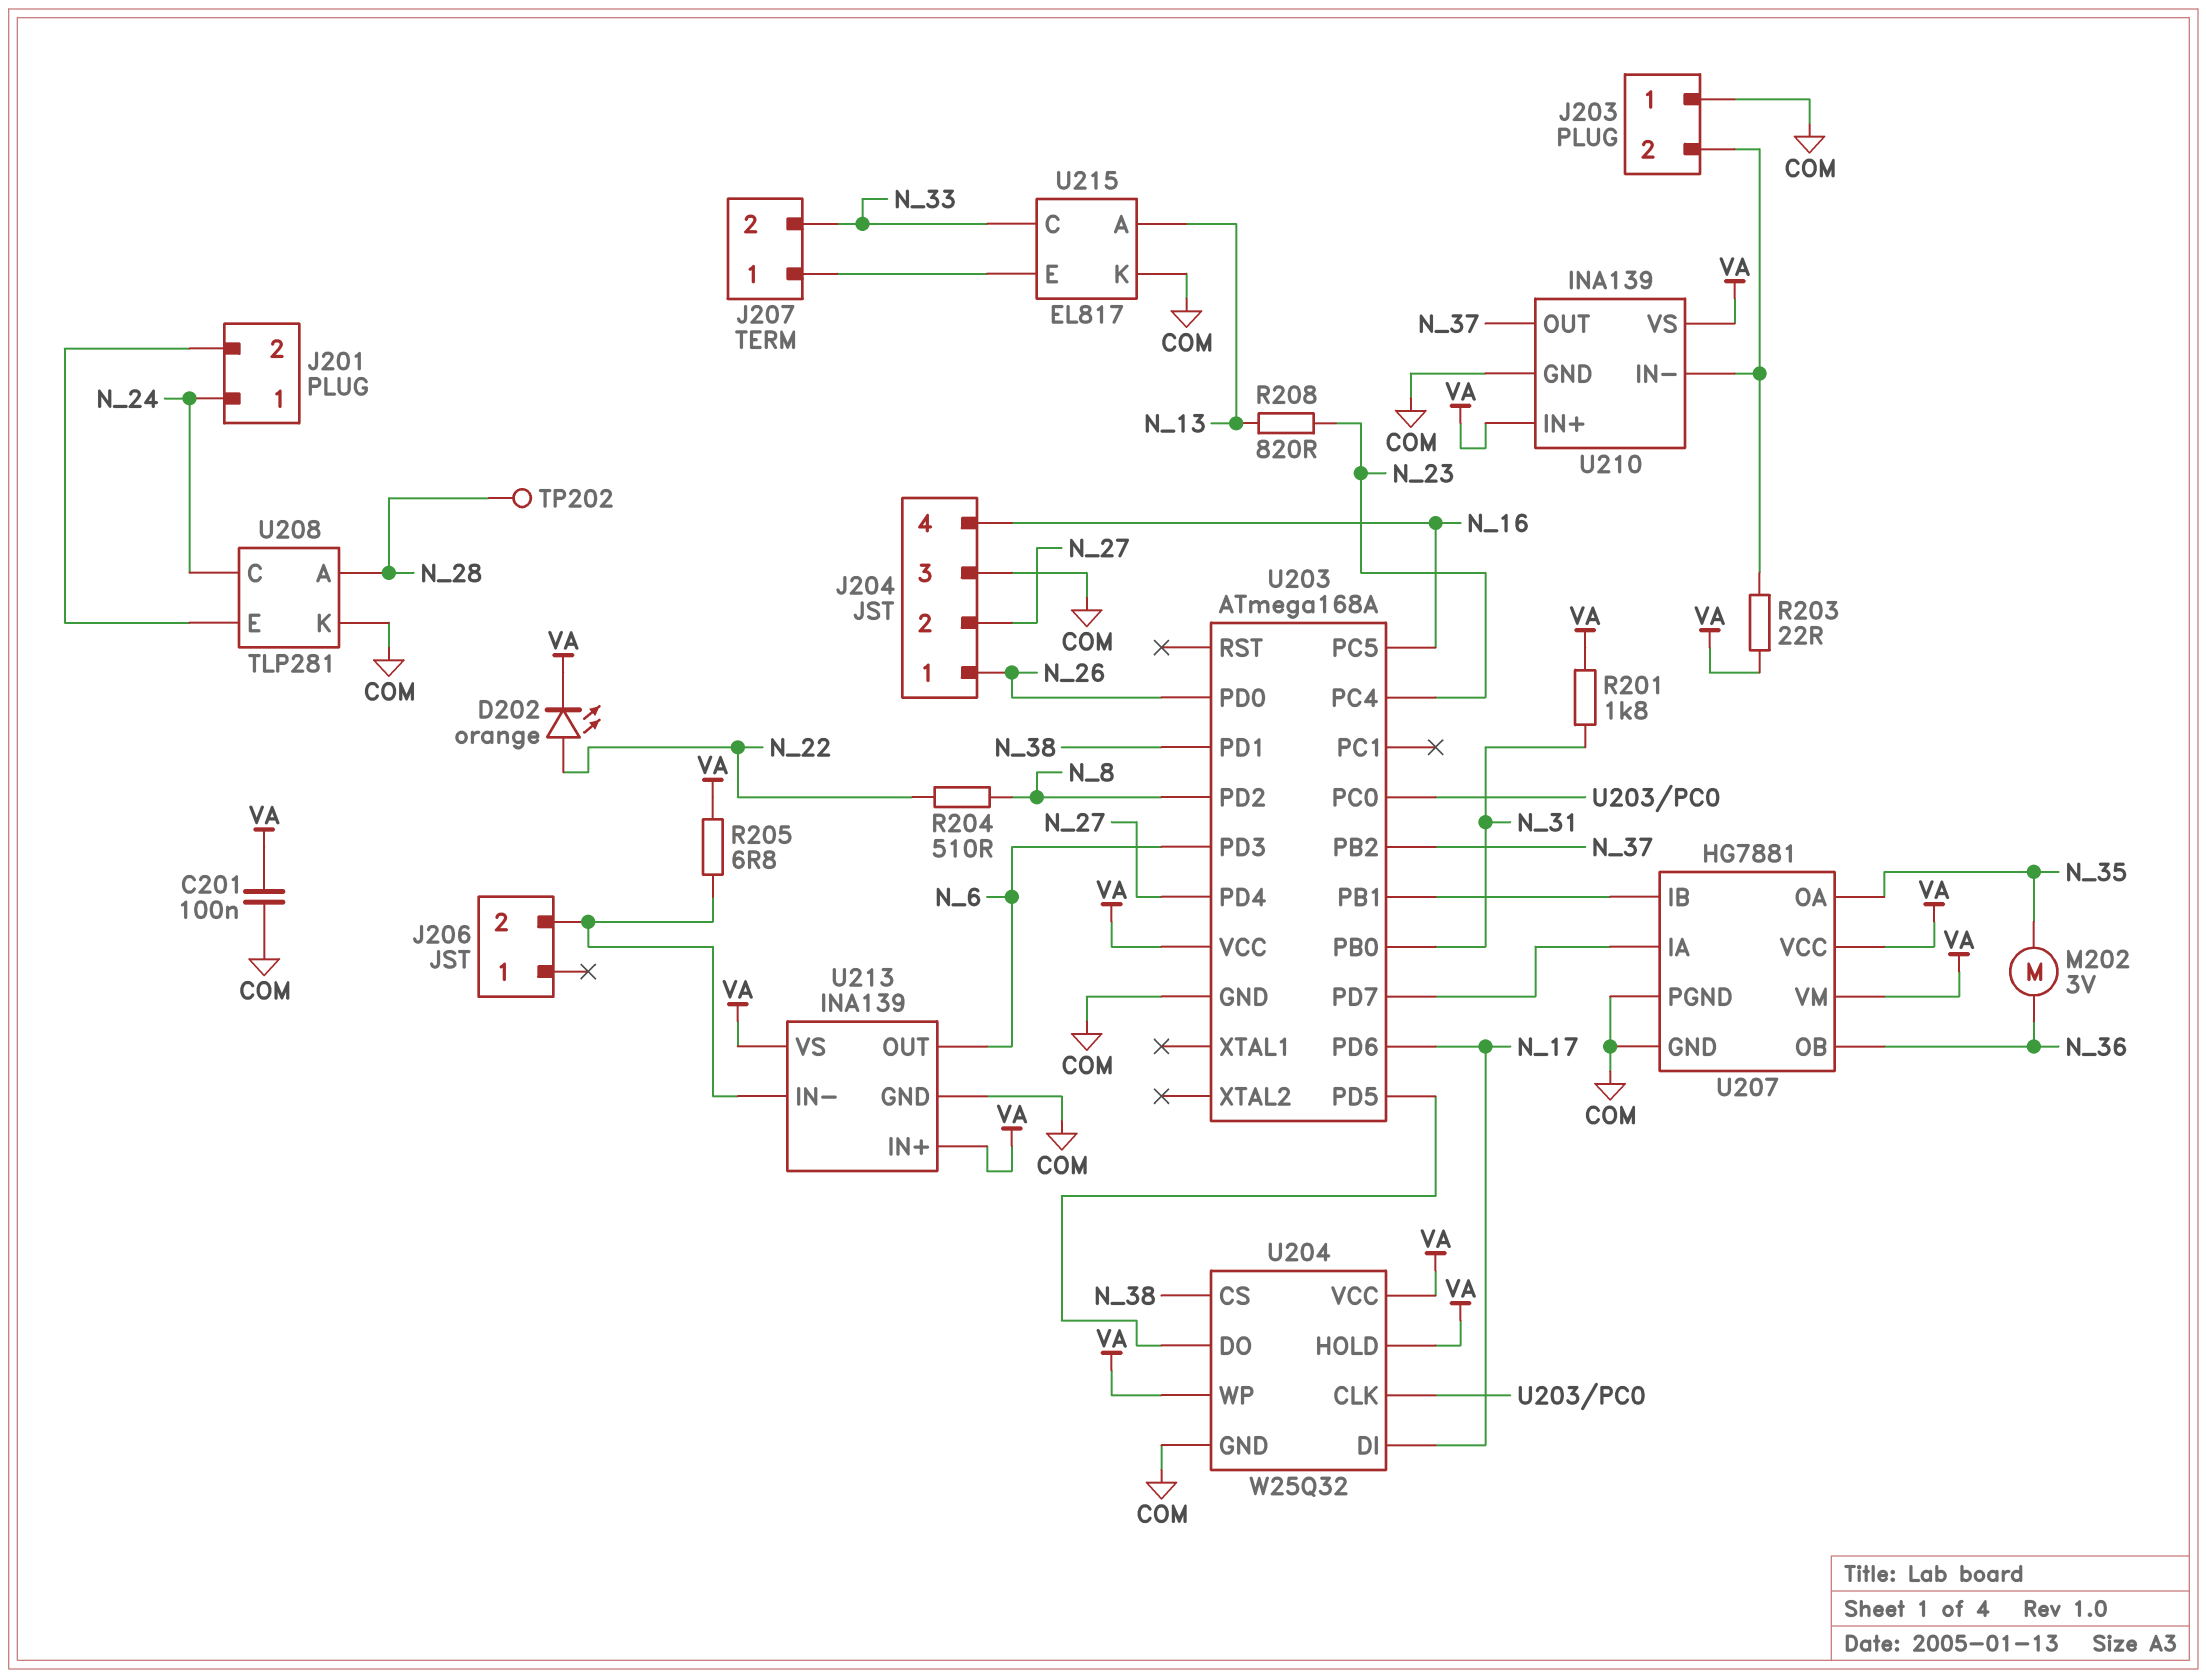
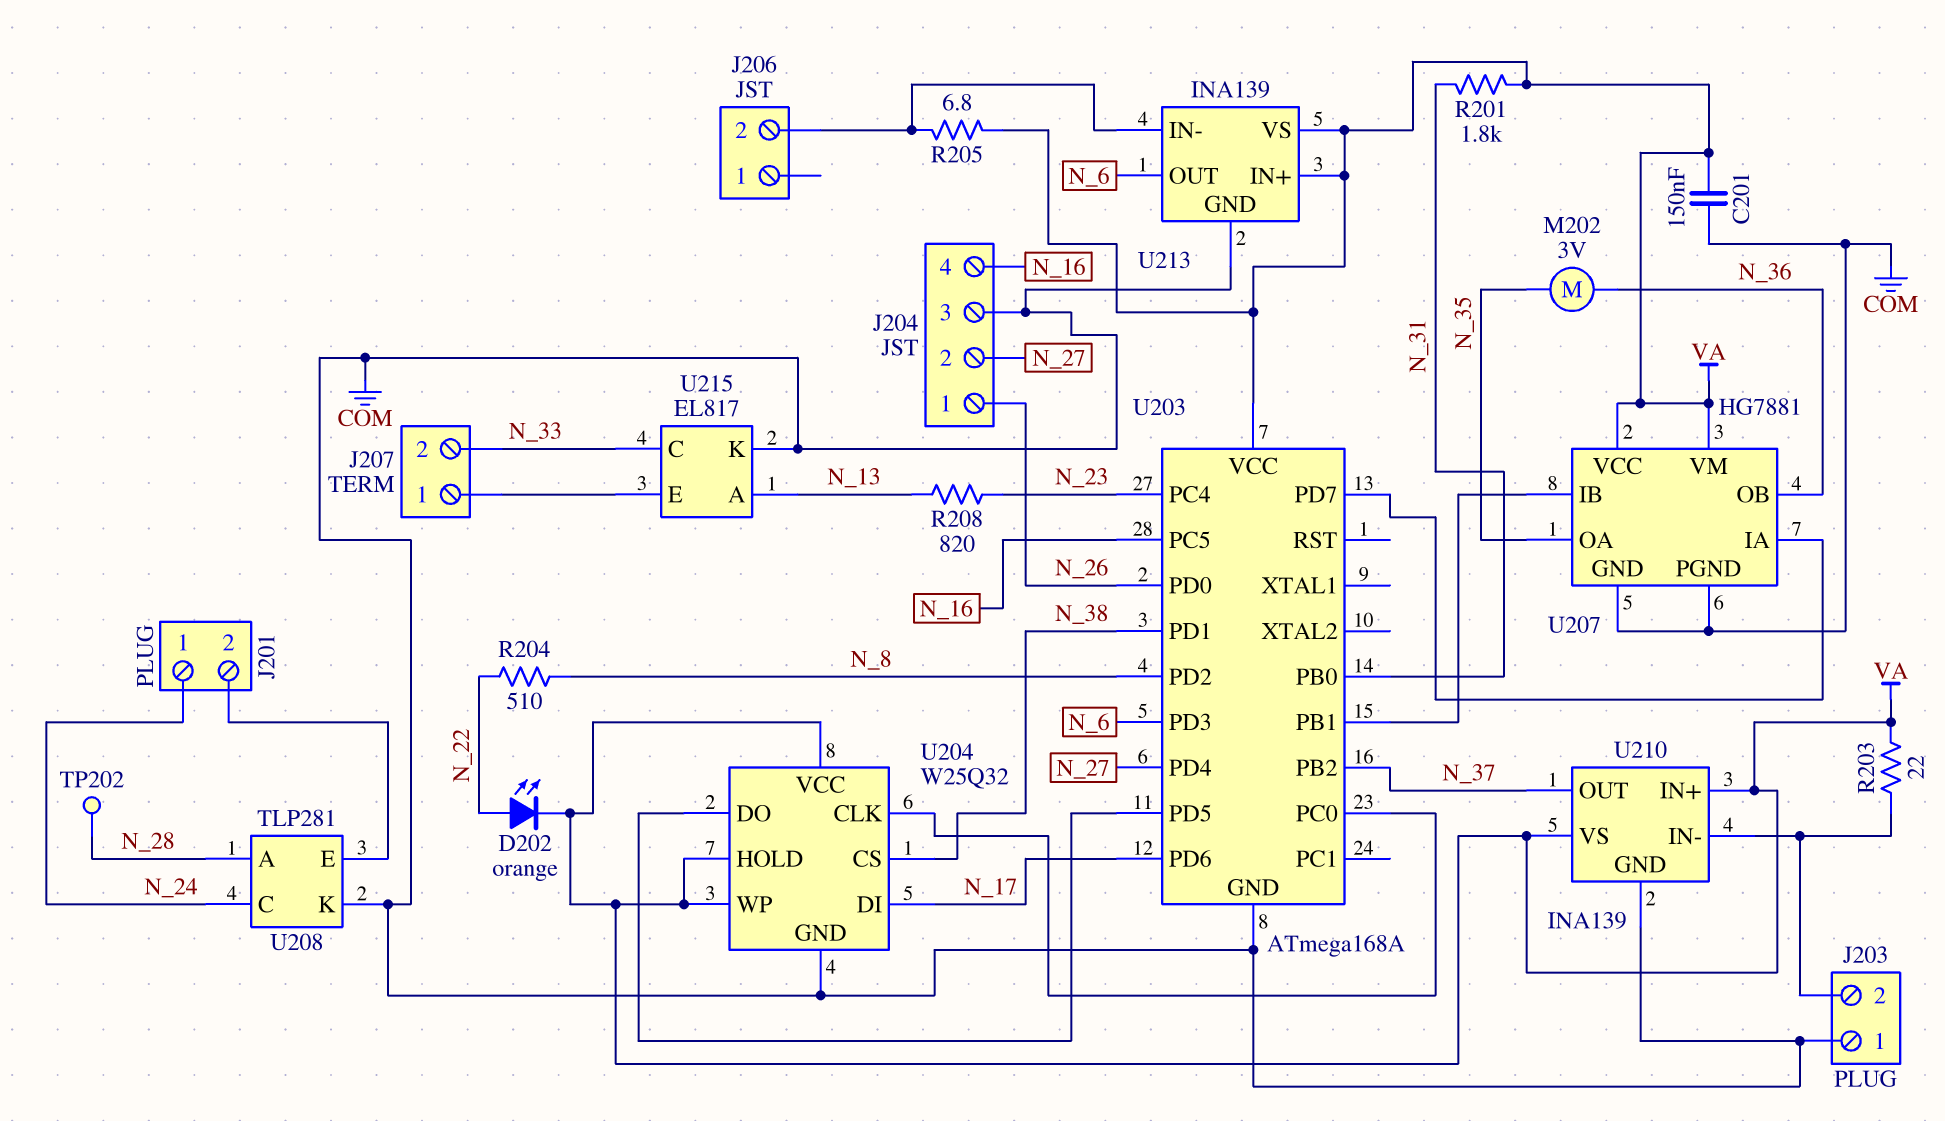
C201: 100nF (COM, VA) -> 150nF (COM, VA)

